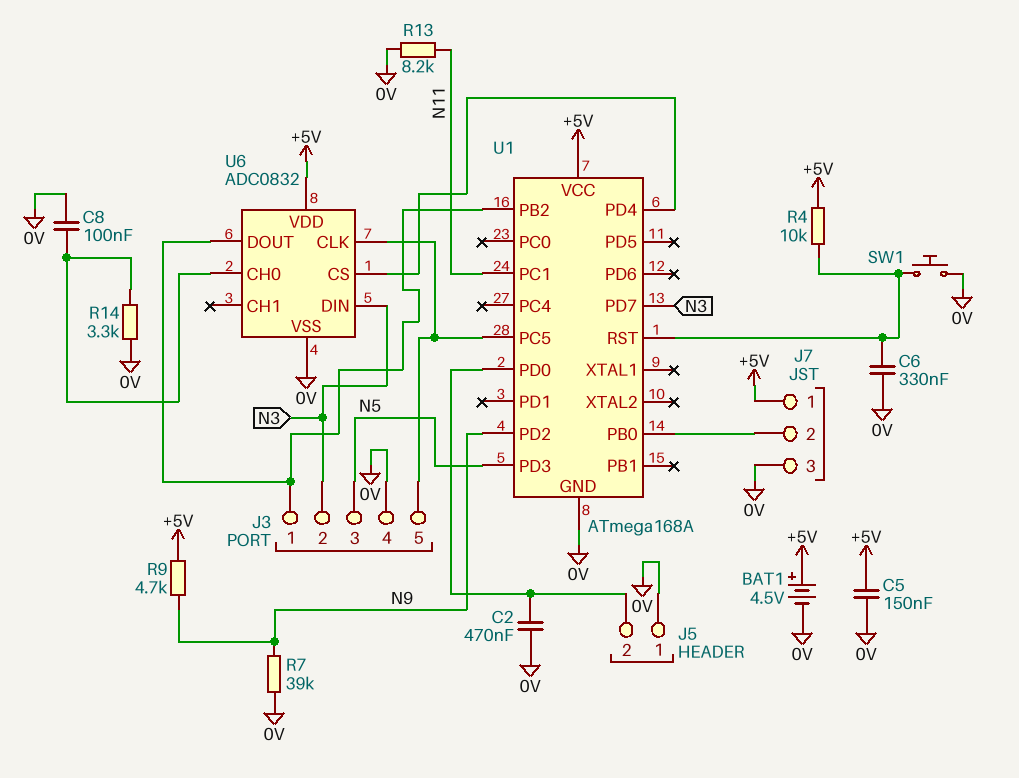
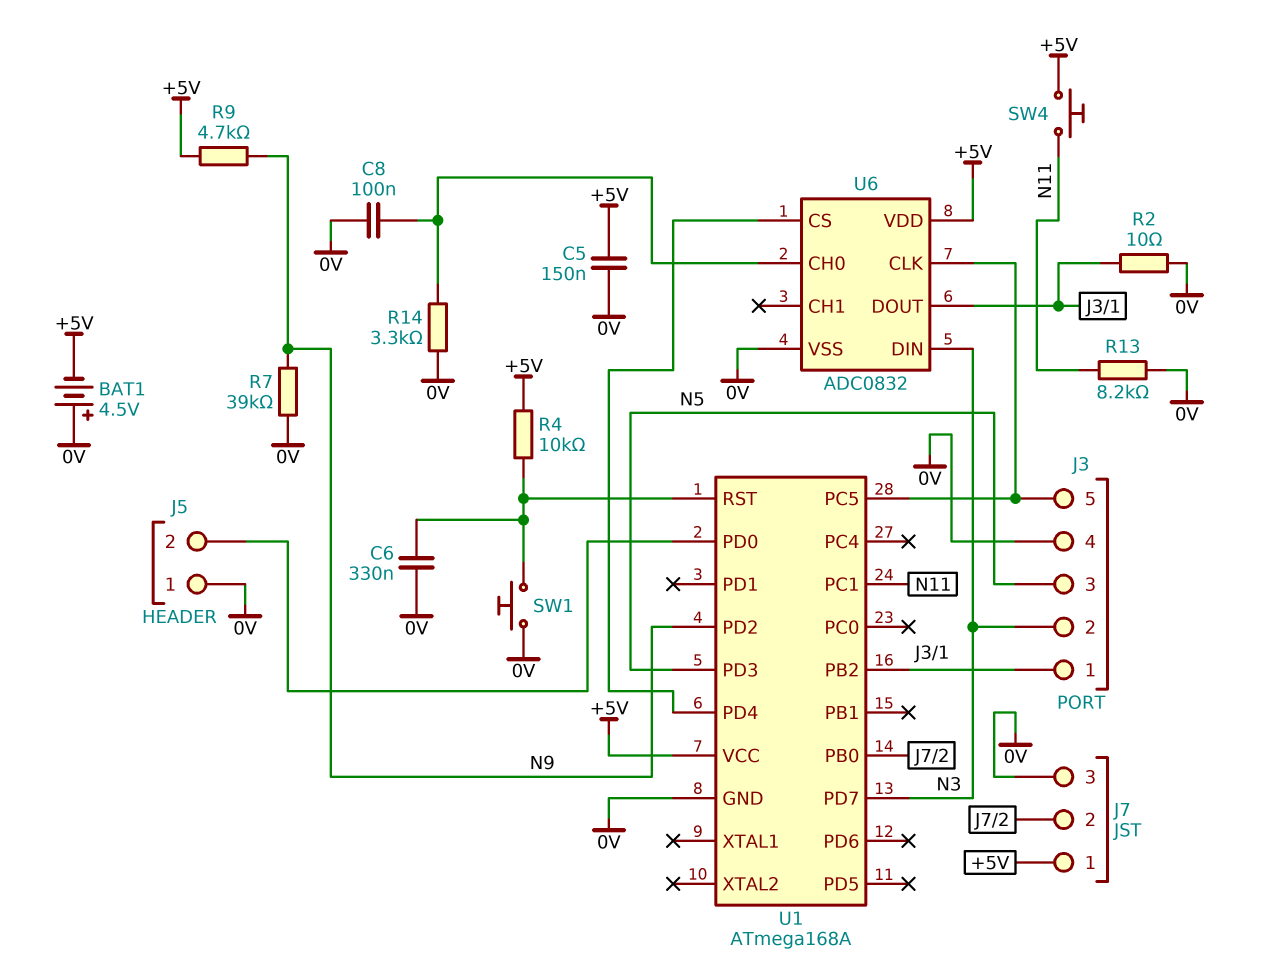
BAT1: 4.5V (plus +5V, minus 0V) -> 4.5V (plus 0V, minus +5V)
C2: 470nF (0V, J5/2) -> none
R2: none -> 10 (0V, J3/1)
SW4: none -> button (+5V, N11)

